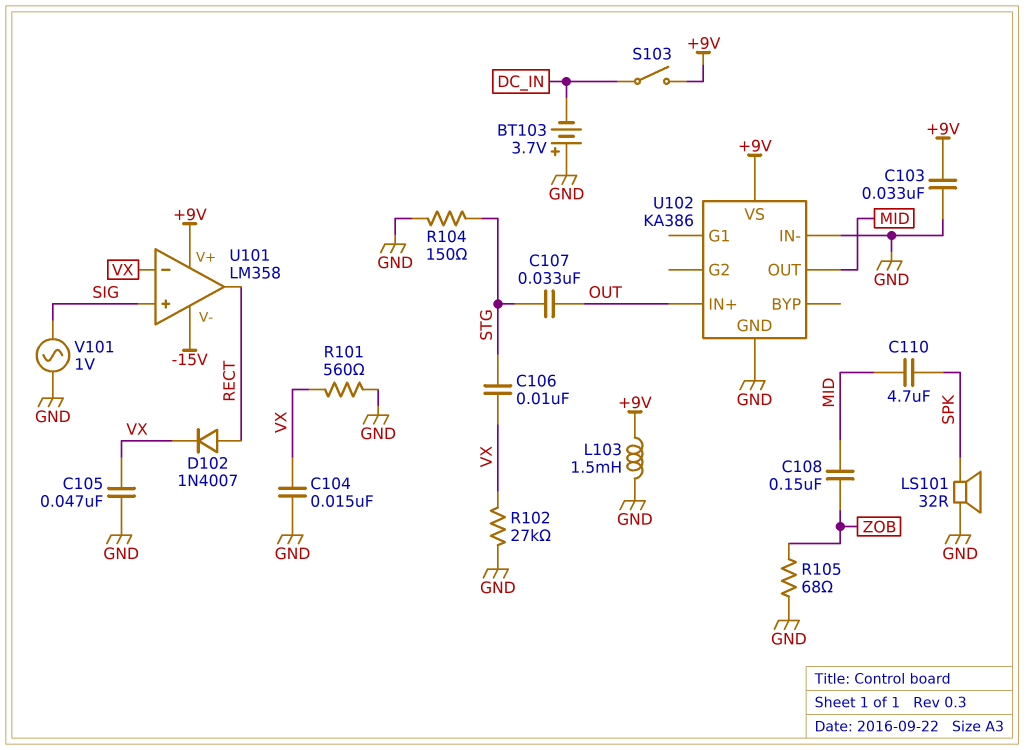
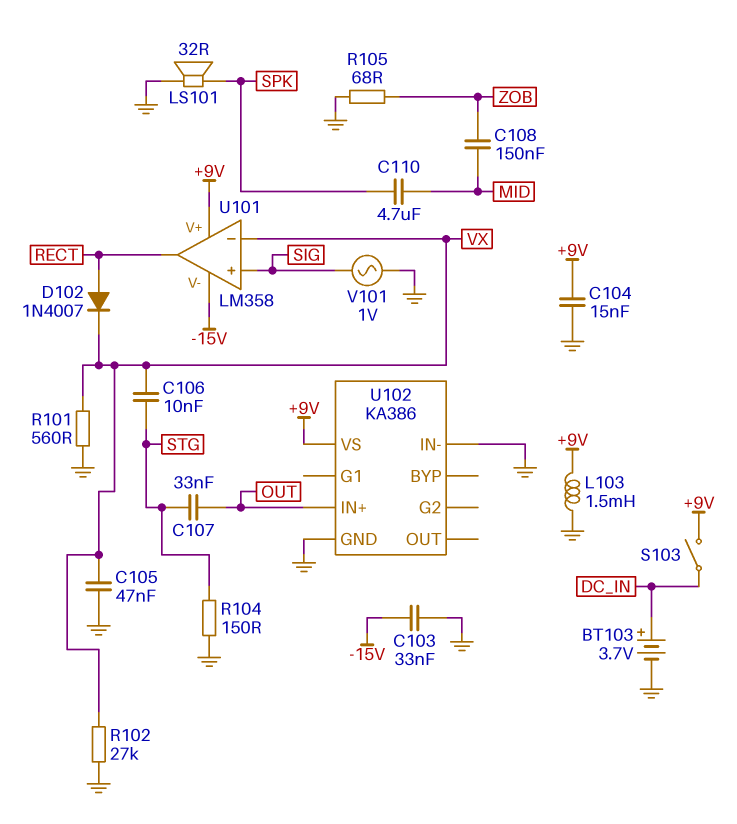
BT103: 3.7V (plus GND, minus DC_IN) -> 3.7V (plus DC_IN, minus GND)
C103: 33nF (+9V, GND) -> 33nF (-15V, GND)
C104: 15nF (GND, VX) -> 15nF (+9V, GND)
U102 pin OUT: MID -> none

